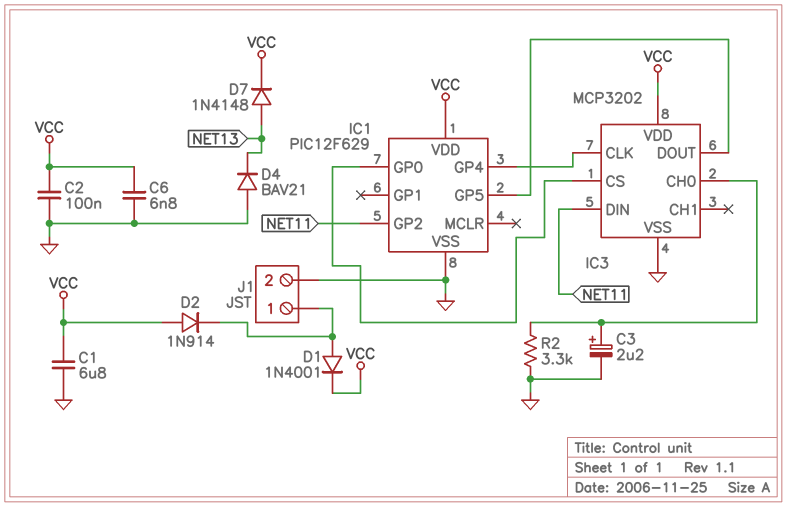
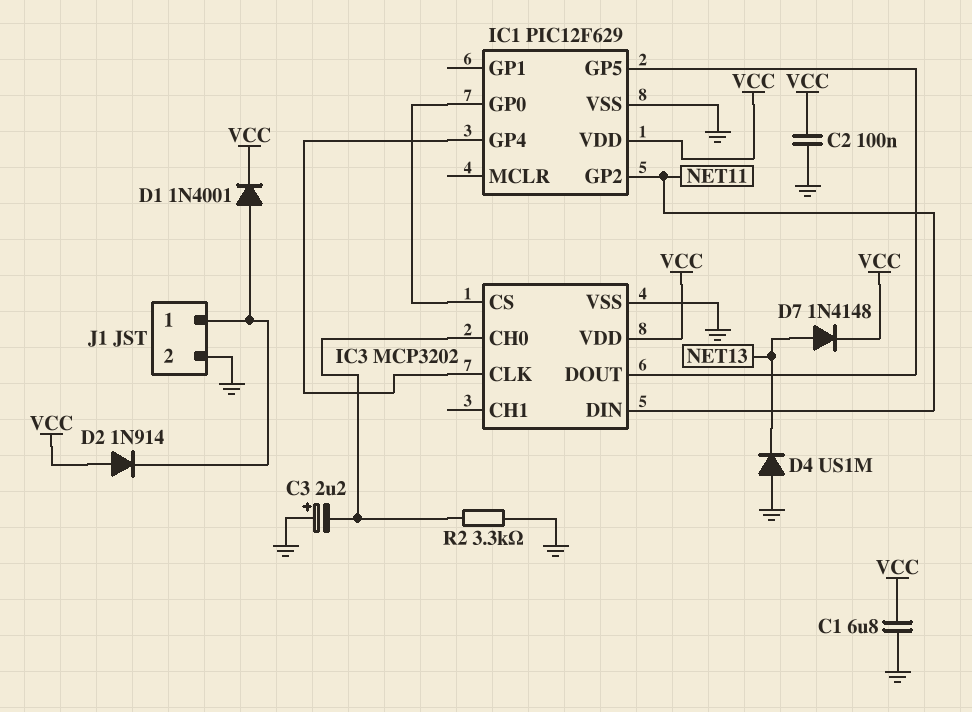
C3: 2.2uF (plus IC3/CH0, minus GND) -> 2.2uF (plus GND, minus IC3/CH0)
C6: 6.8nF (GND, VCC) -> none
D4: diode BAV21 (A GND, K NET13) -> diode US1M (A GND, K NET13)

